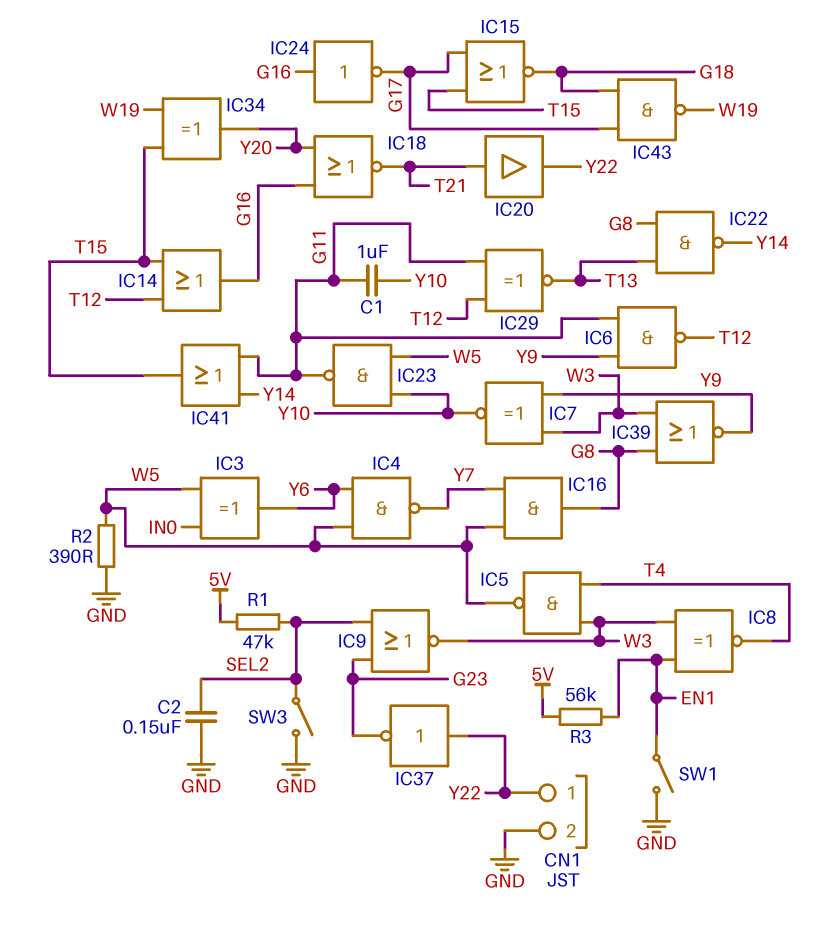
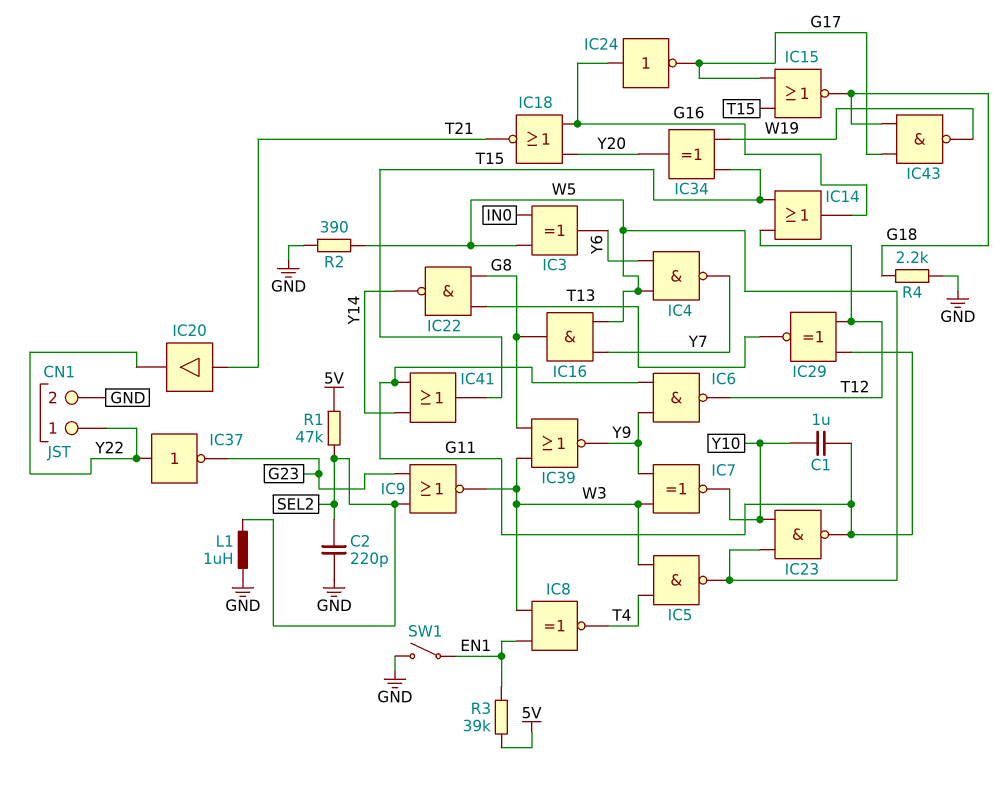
C2: 150nF (GND, SEL2) -> 220pF (GND, SEL2)
L1: none -> 1uH (GND, SEL2)
R3: 56k (5V, EN1) -> 39k (5V, EN1)
R4: none -> 2.2k (G18, GND)
SW3: switch (GND, SEL2) -> none

